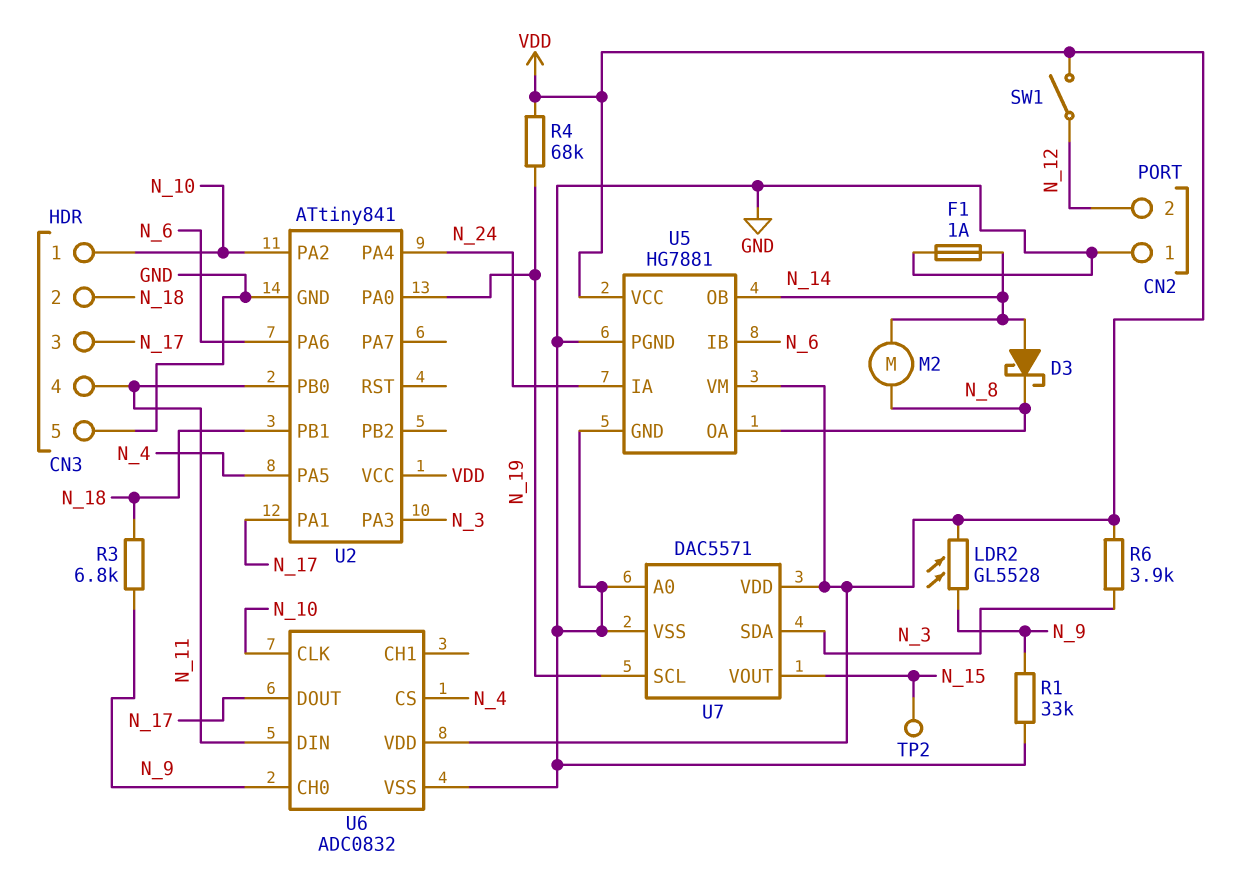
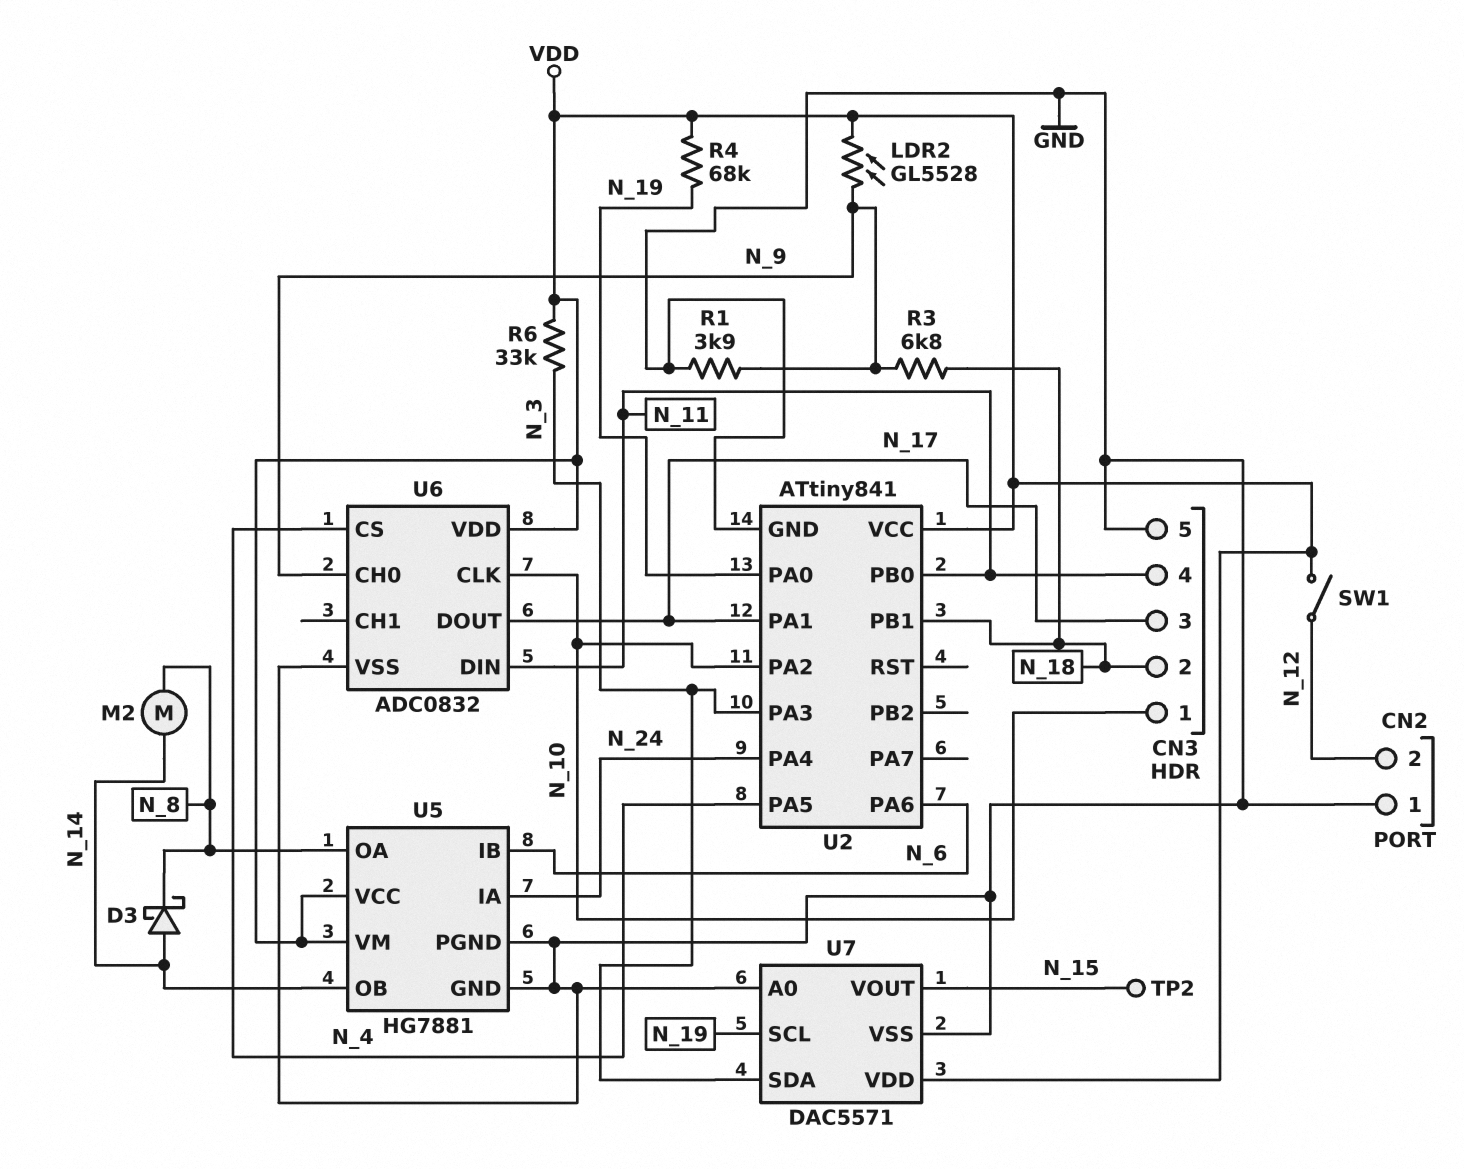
F1: 1A (GND, N_14) -> none
R1: 33k (GND, N_9) -> 3.9k (GND, N_9)
R6: 3.9k (N_3, VDD) -> 33k (N_3, VDD)

